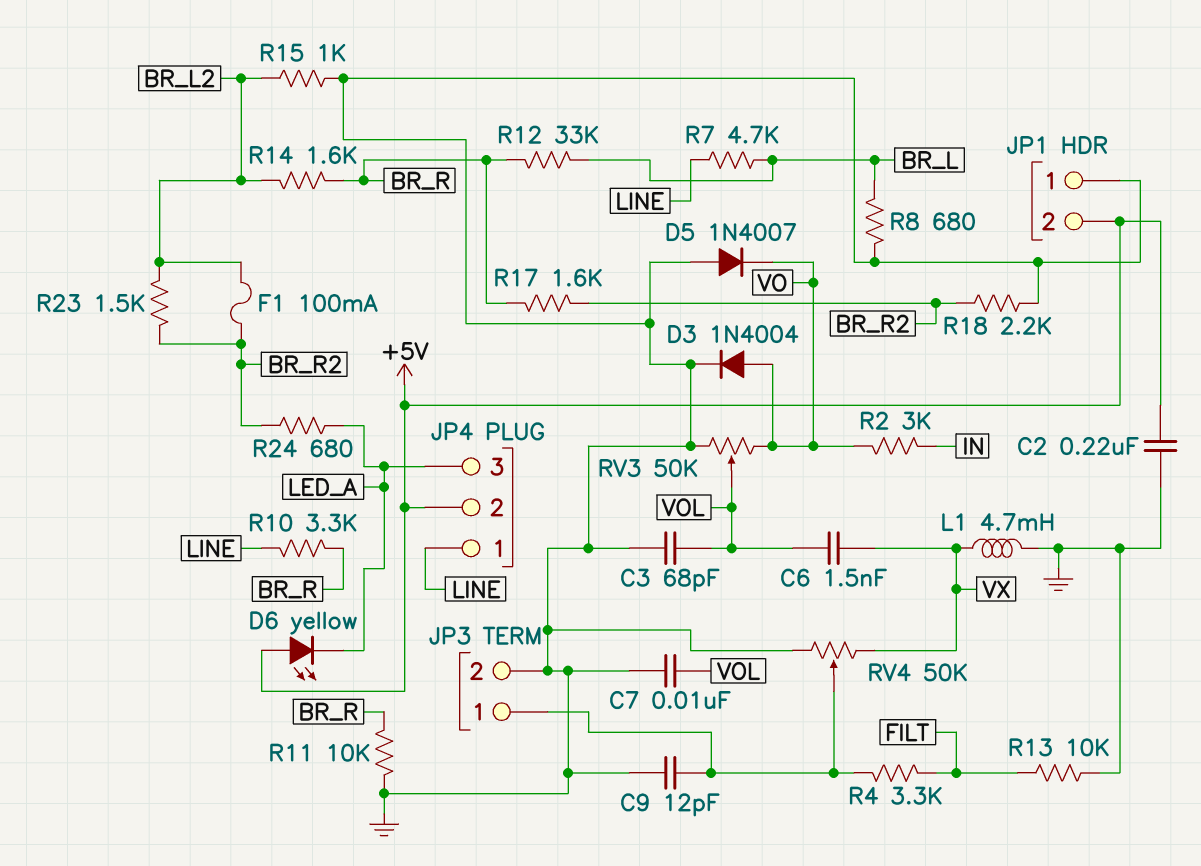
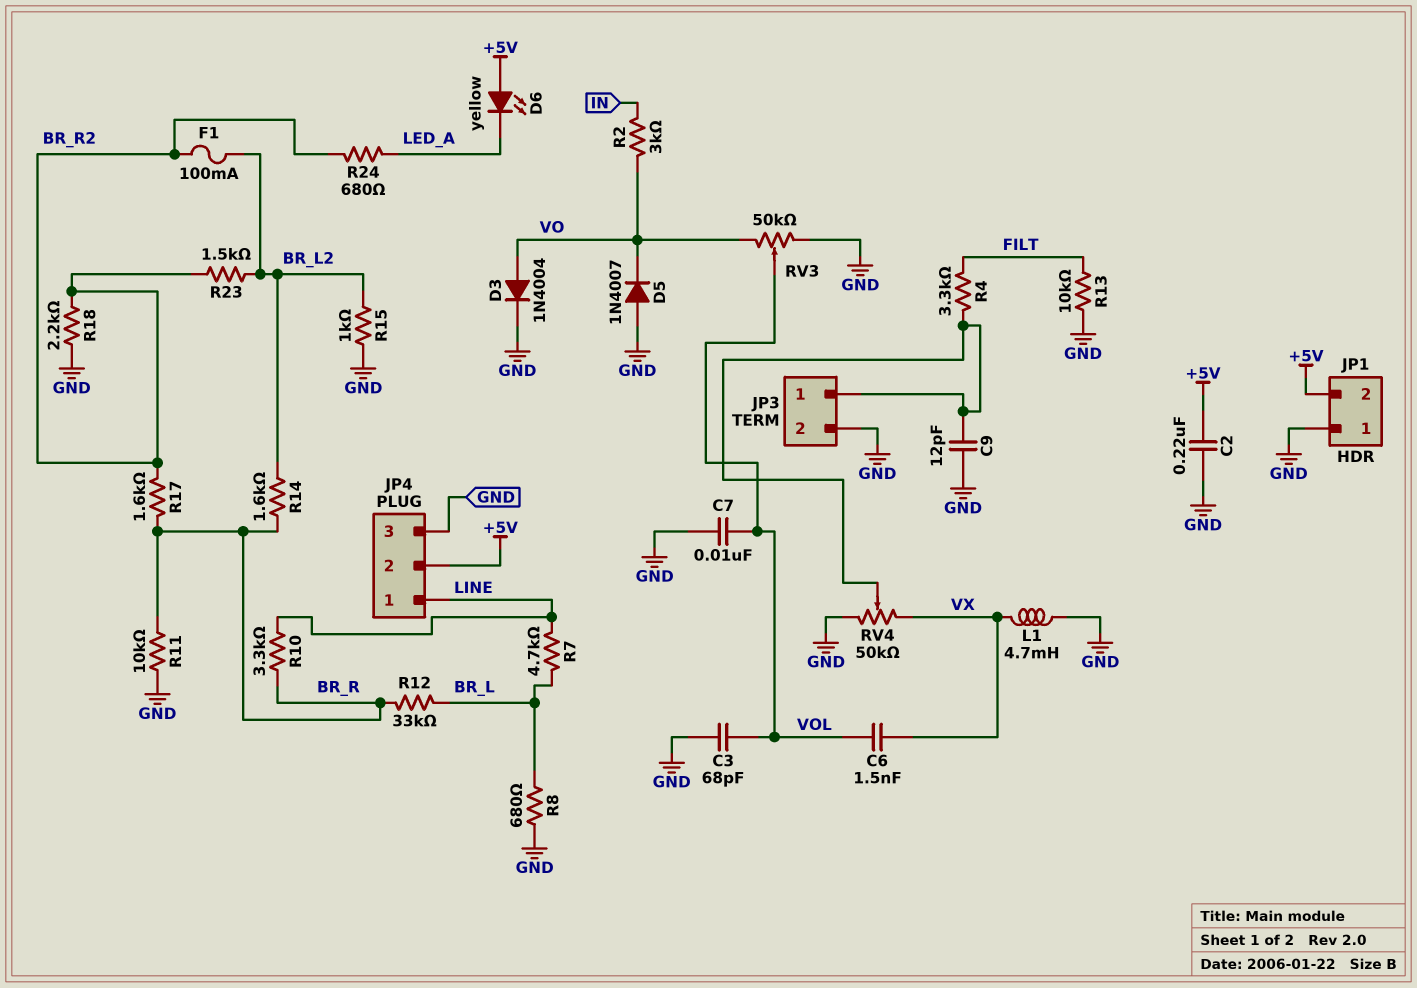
JP4 pin 3: LED_A -> GND

